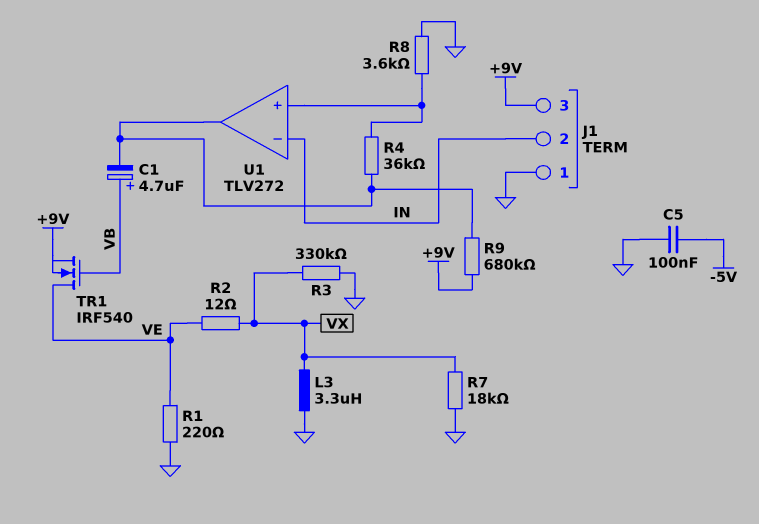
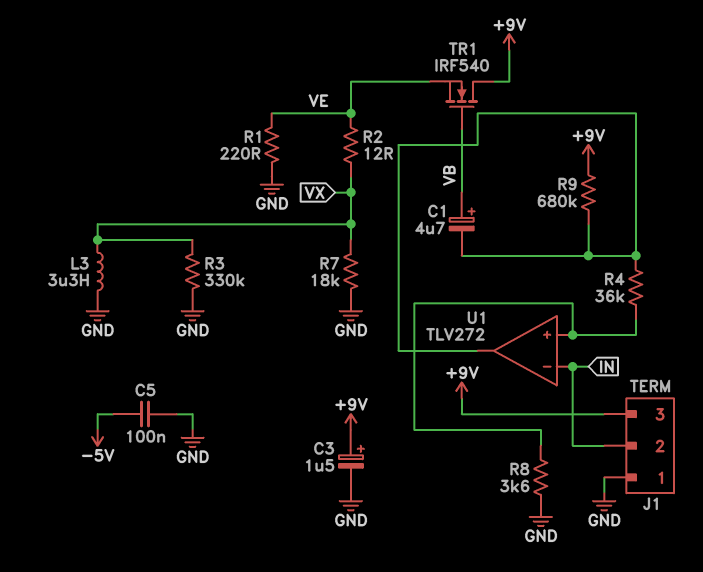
C3: none -> 1.5uF (plus +9V, minus GND)
TR1: NMOS IRF540 (G VB, D VE, S +9V) -> NMOS IRF540 (G VB, D +9V, S VE)

